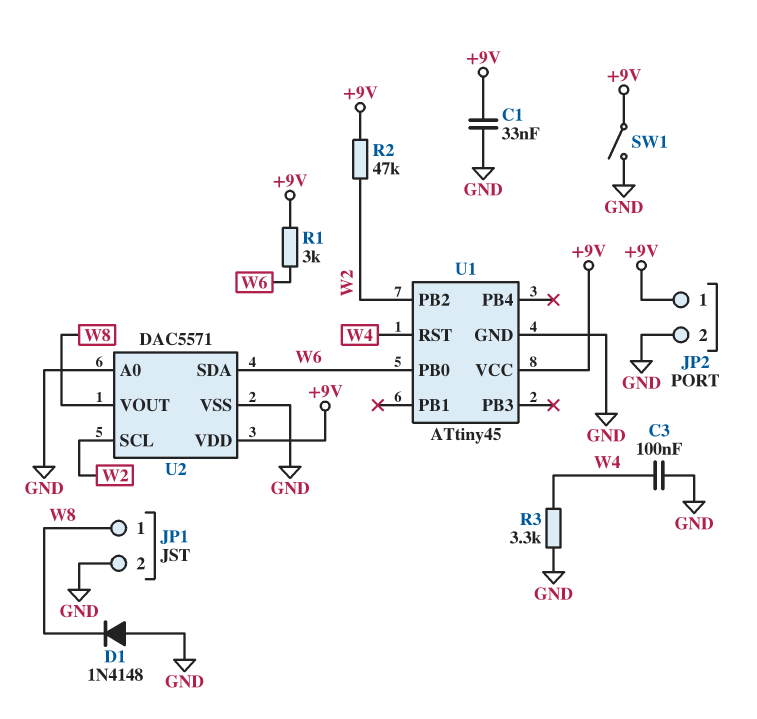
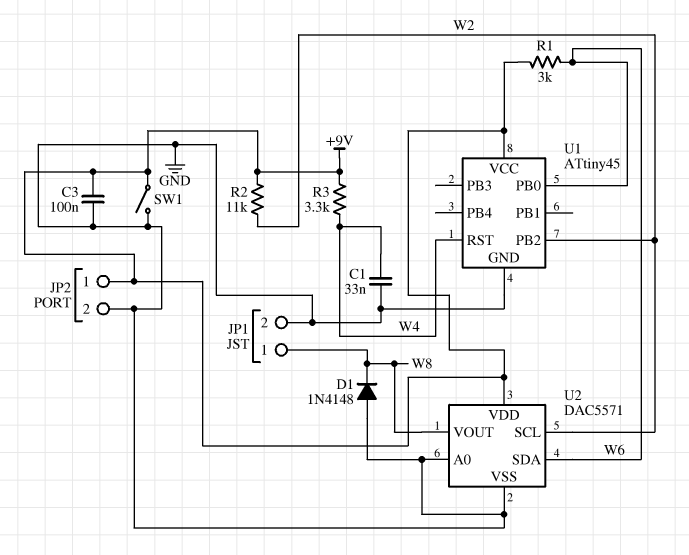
C1: 33nF (+9V, GND) -> 33nF (GND, W4)
C3: 100nF (GND, W4) -> 100nF (+9V, GND)
R2: 47k (+9V, W2) -> 11k (+9V, W2)
R3: 3.3k (GND, W4) -> 3.3k (+9V, W4)

